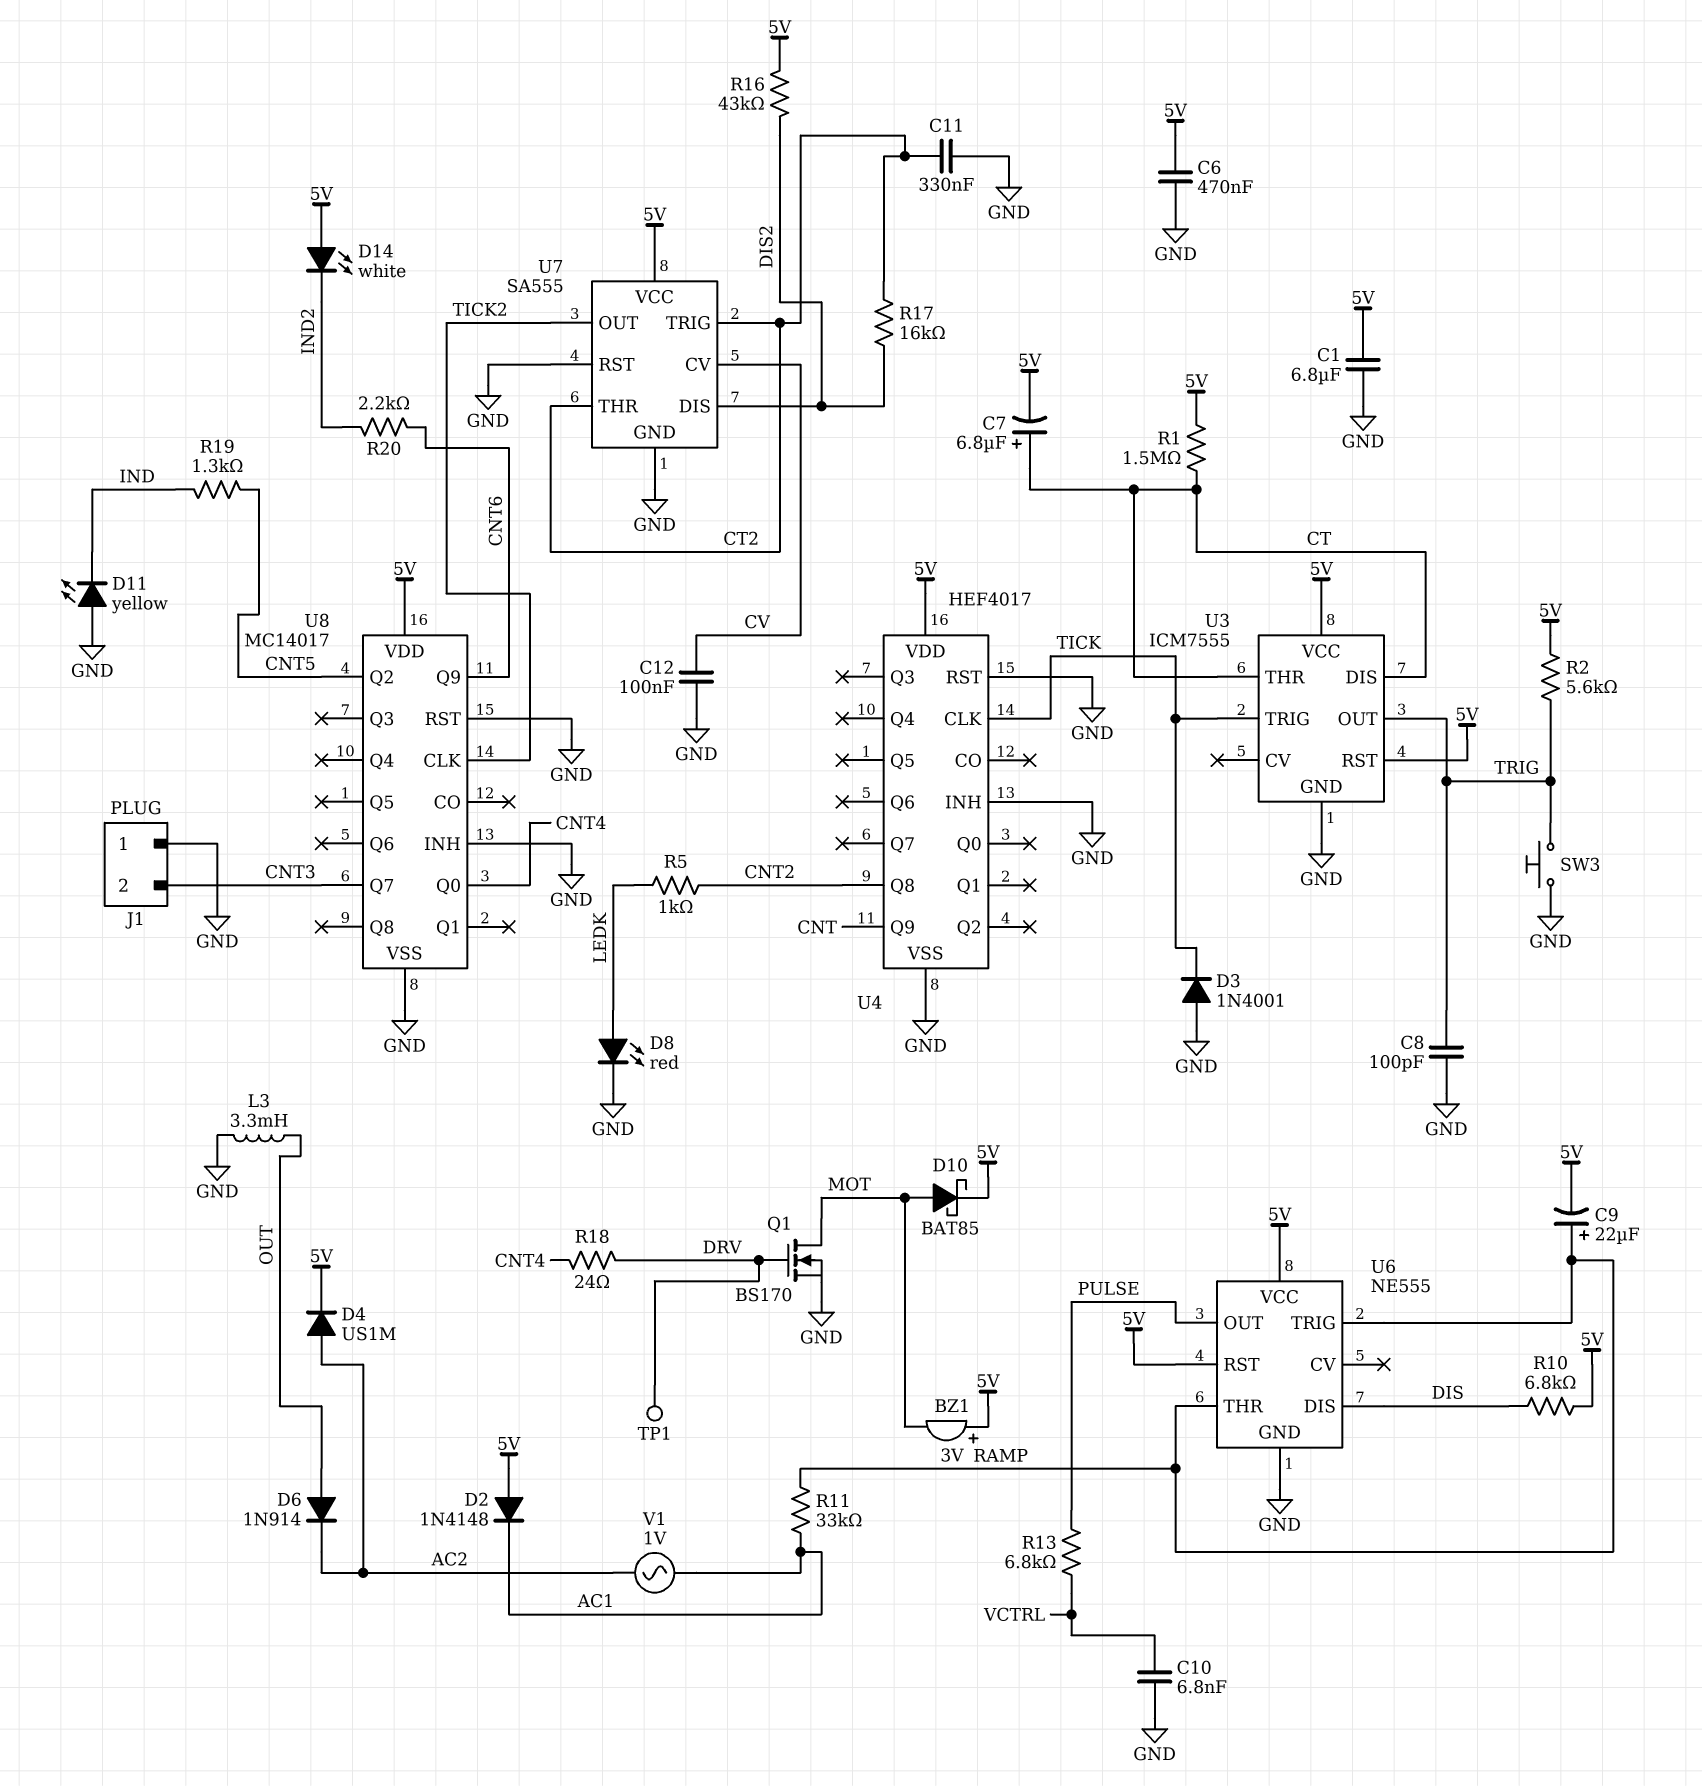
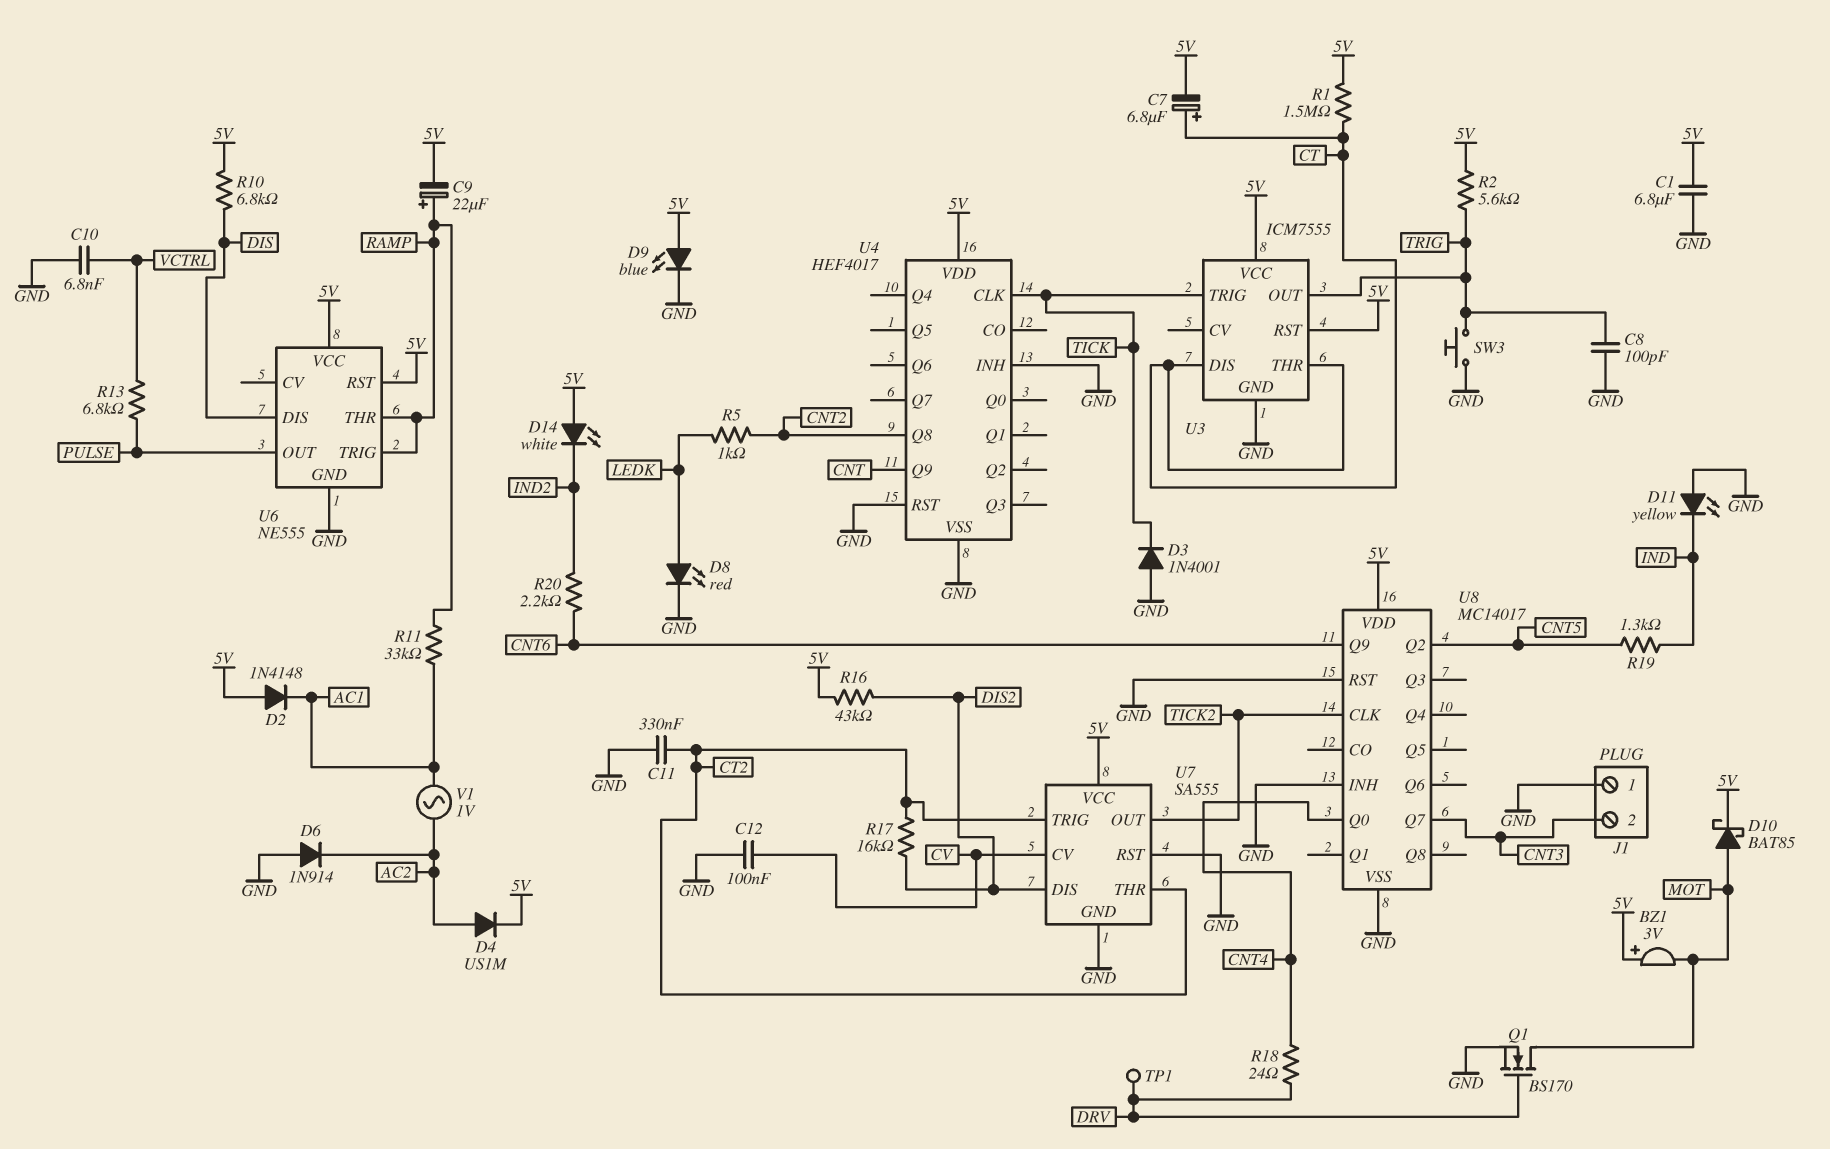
C6: 470nF (5V, GND) -> none
D6: diode 1N914 (A OUT, K AC2) -> diode 1N914 (A GND, K AC2)
D9: none -> LED blue (A 5V, K GND)
L3: 3.3mH (GND, OUT) -> none

